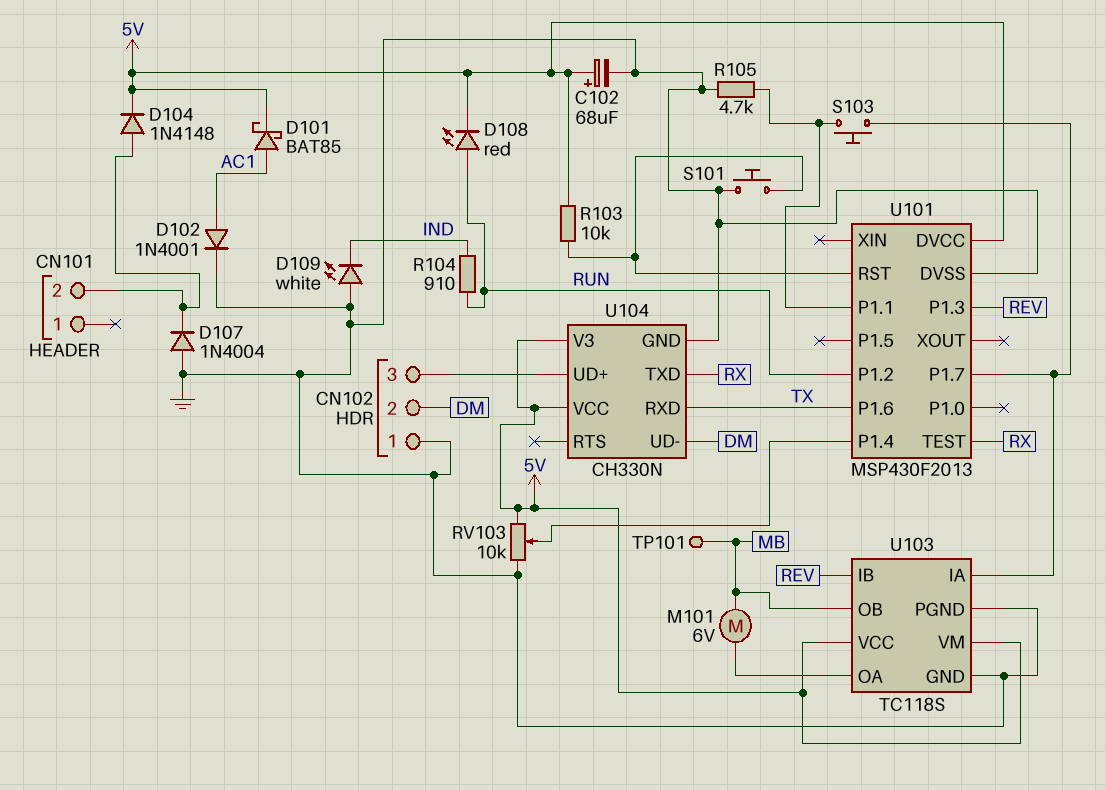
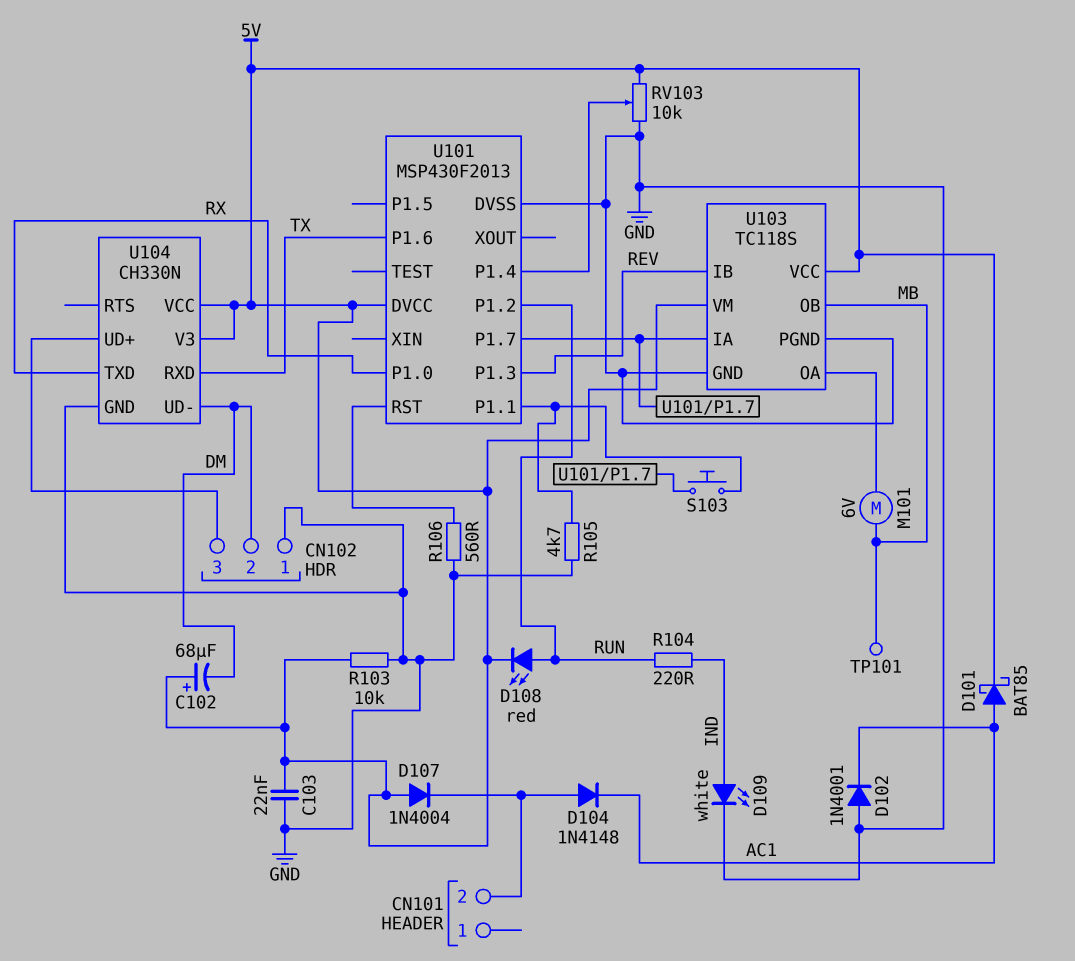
C102: 68uF (plus 5V, minus GND) -> 68uF (plus 5V, minus DM)
C103: none -> 22nF (5V, GND)
D102: diode 1N4001 (A AC1, K GND) -> diode 1N4001 (A GND, K AC1)
D104: diode 1N4148 (A CN101/2, K 5V) -> diode 1N4148 (A CN101/2, K AC1)
D107: diode 1N4004 (A GND, K CN101/2) -> diode 1N4004 (A 5V, K CN101/2)
D109: LED white (A GND, K IND) -> LED white (A IND, K GND)
R103: 10k (5V, U101/RST) -> 10k (5V, GND)
R104: 910 (IND, RUN) -> 220 (IND, RUN)
R106: none -> 560 (GND, U101/RST)
S101: button (GND, U101/RST) -> none
U101 pin P1.0: none -> RX
U101 pin TEST: RX -> none

